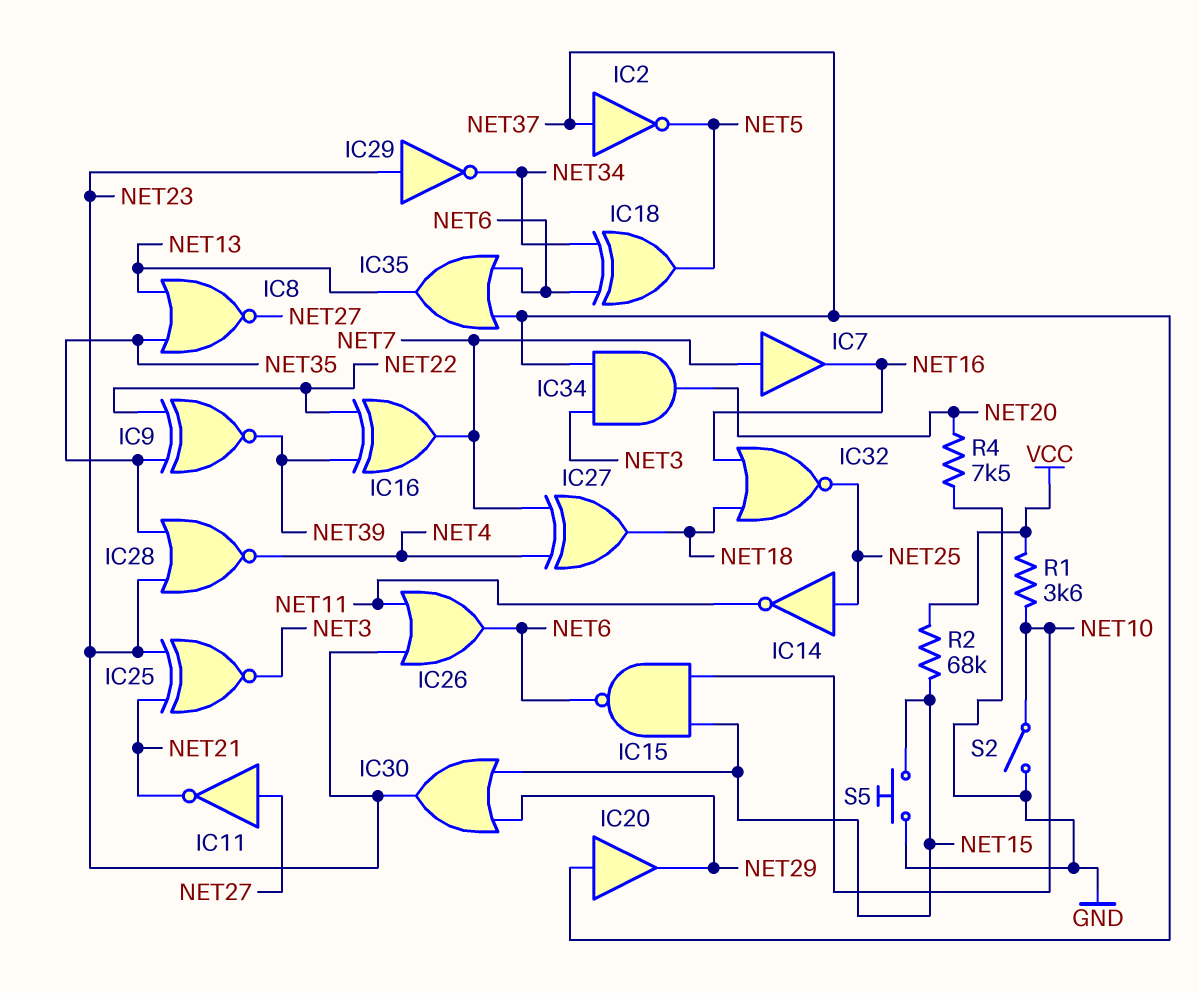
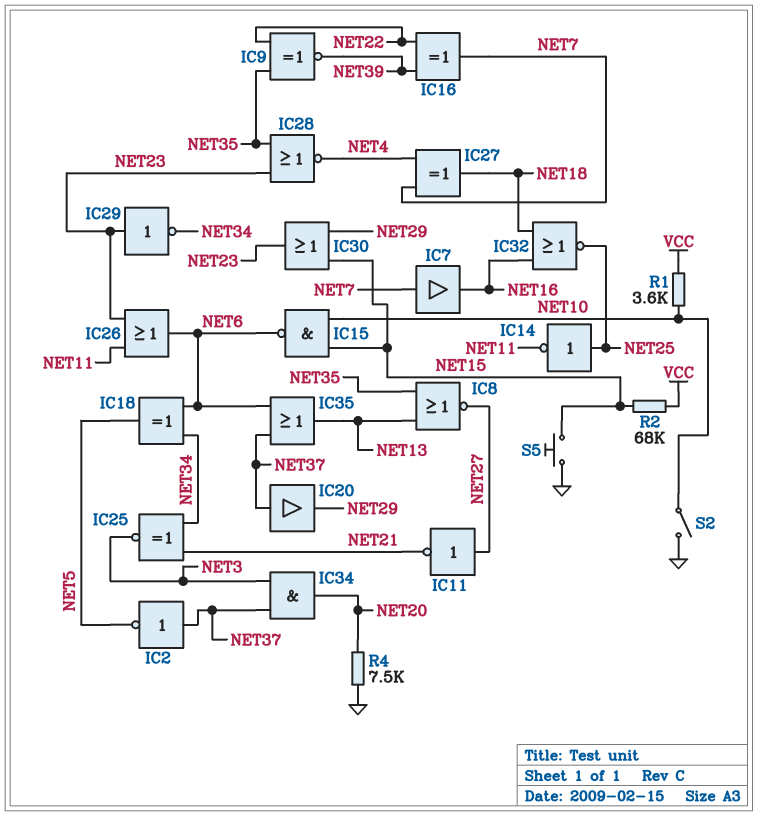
IC25: XNOR (in NET21, in NET23, out NET3) -> XNOR (in NET21, in NET34, out NET3)

